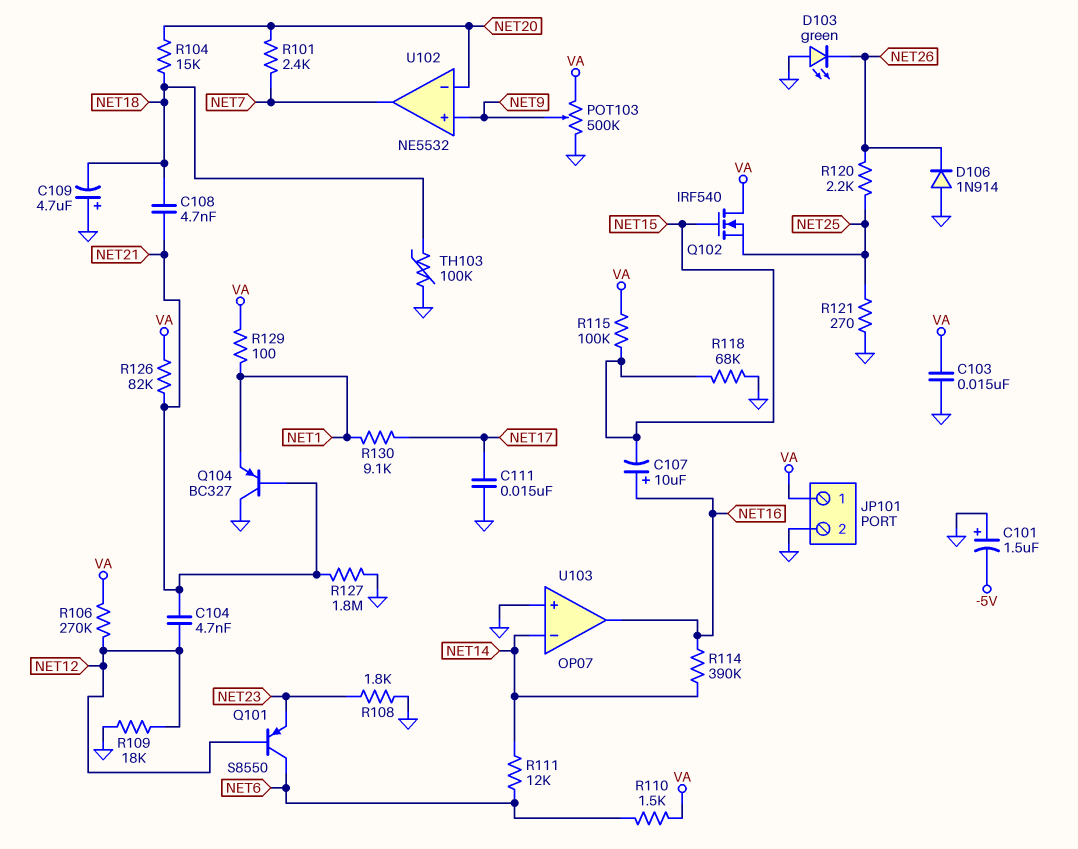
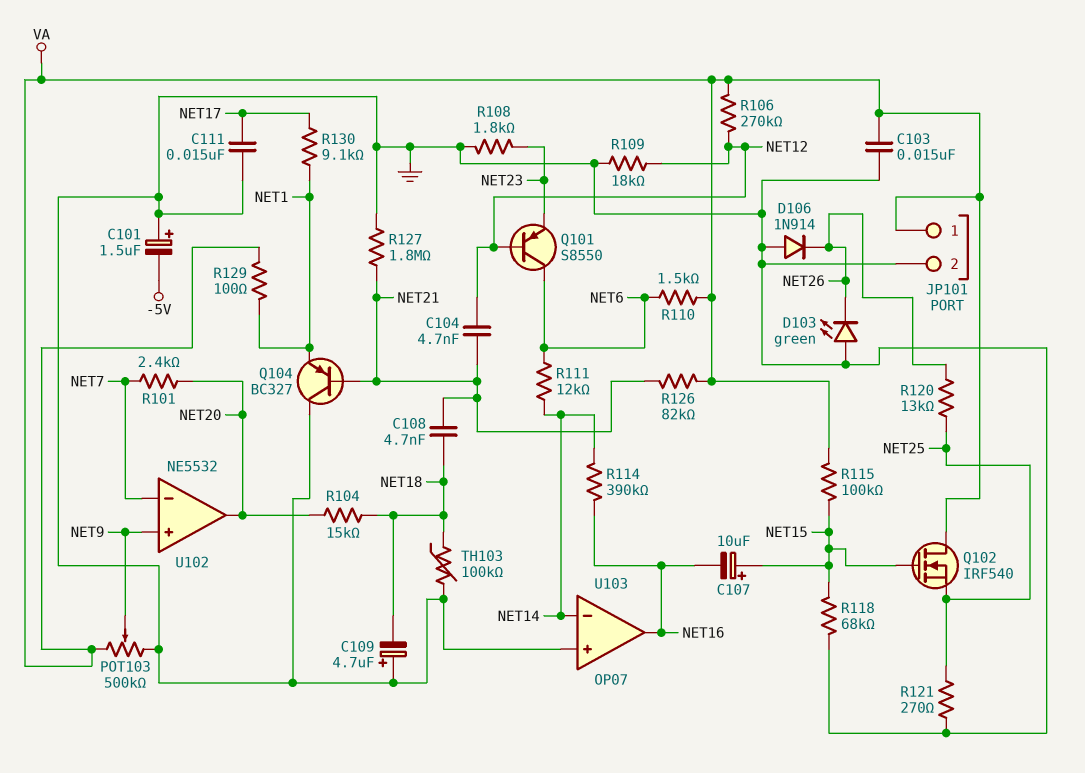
C107: 10uF (plus NET16, minus NET15) -> 10uF (plus NET15, minus NET16)
R120: 2.2k (NET25, NET26) -> 13k (NET25, NET26)
U102 pin in-: NET20 -> NET7
U102 pin out: NET7 -> NET20

